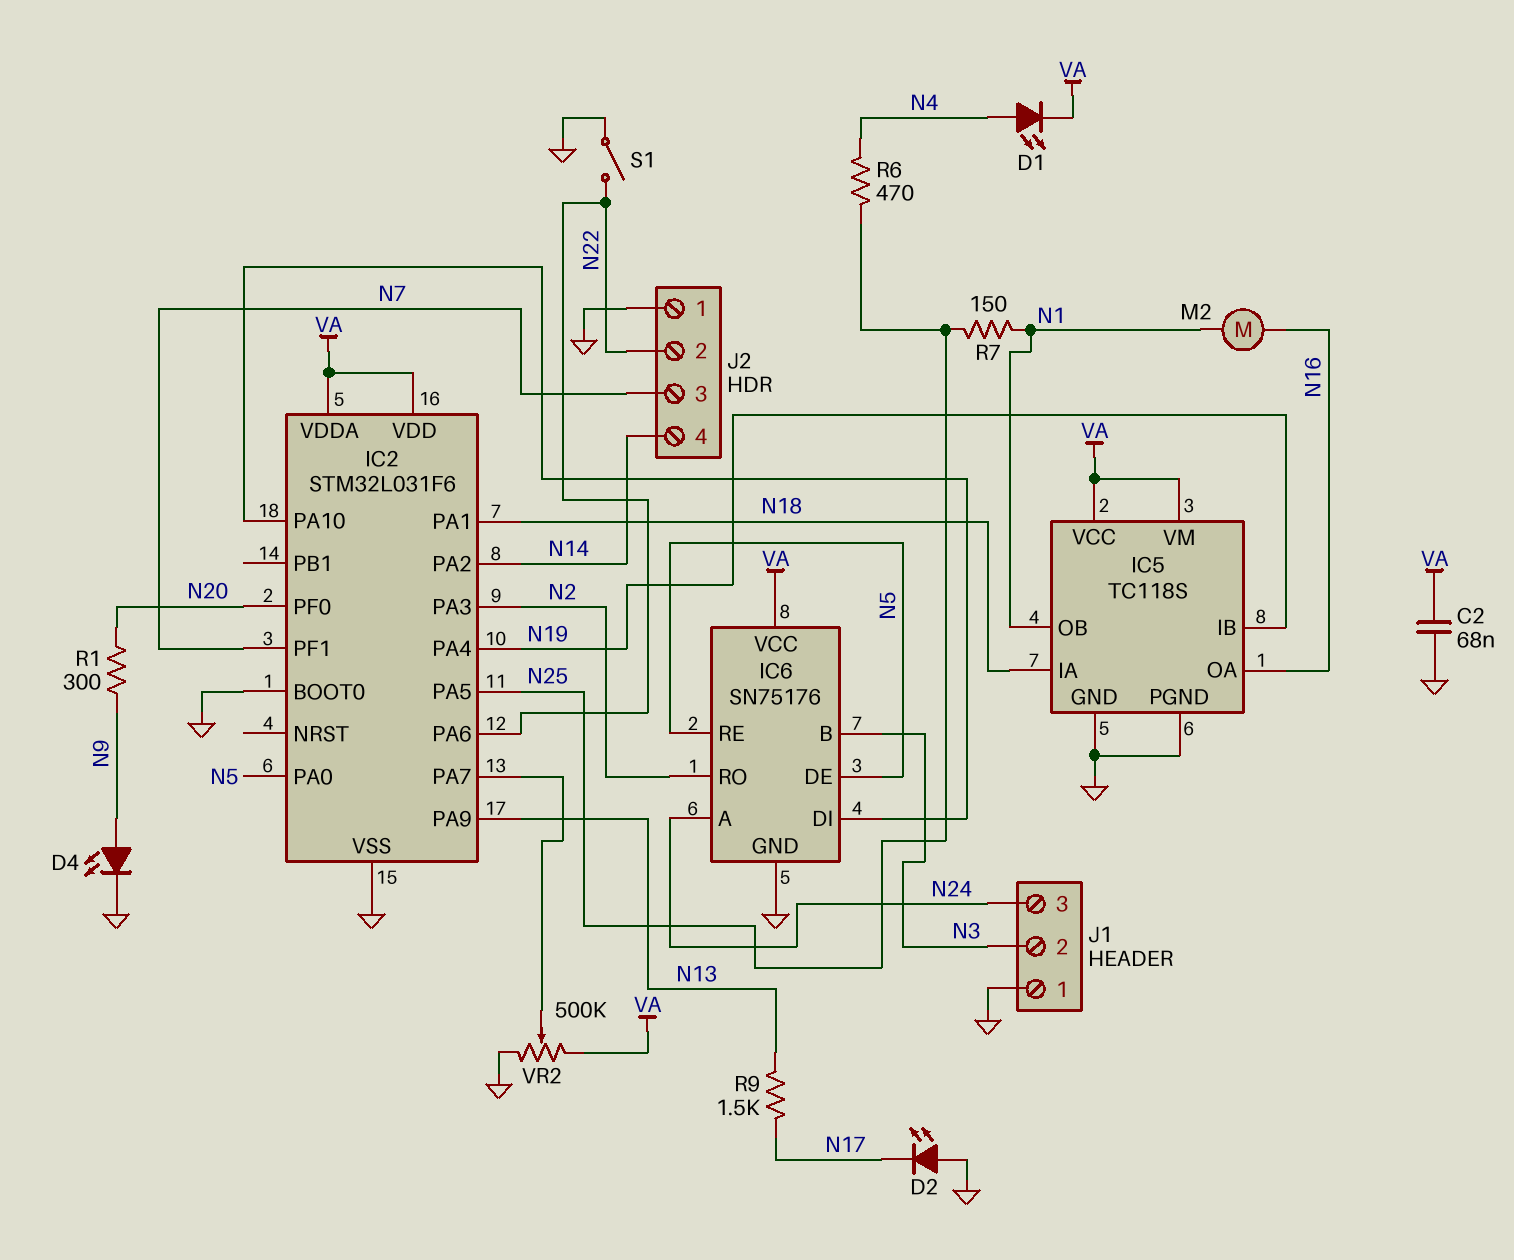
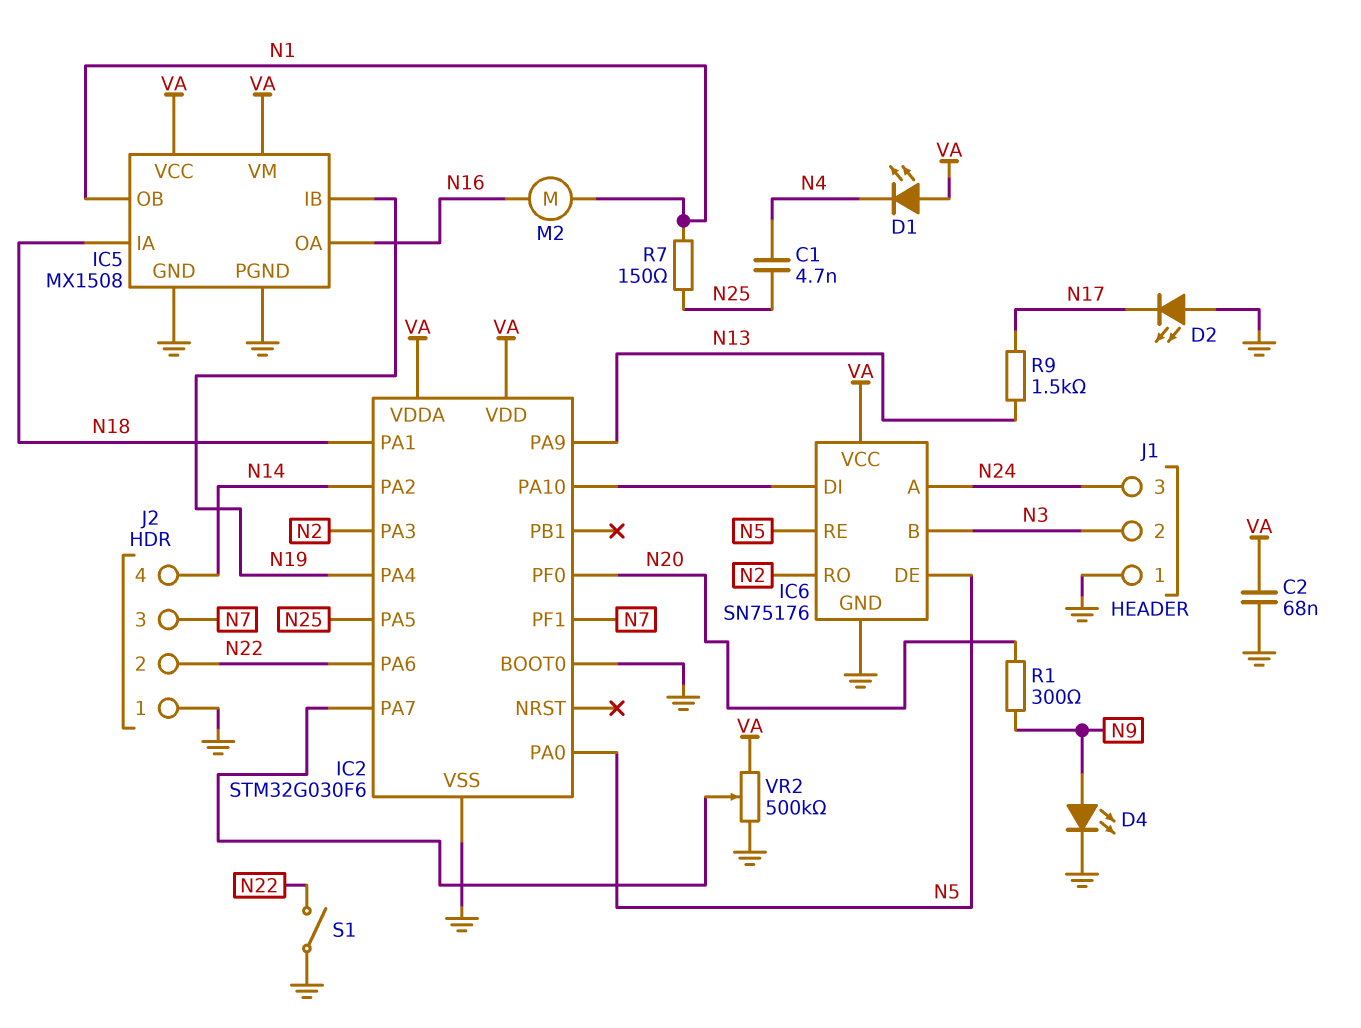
C1: none -> 4.7nF (N4, N25)
D1: LED (A N4, K VA) -> LED (A VA, K N4)
IC2: STM32L031F6 -> STM32G030F6
IC5: TC118S -> MX1508
R6: 470 (N4, N25) -> none

